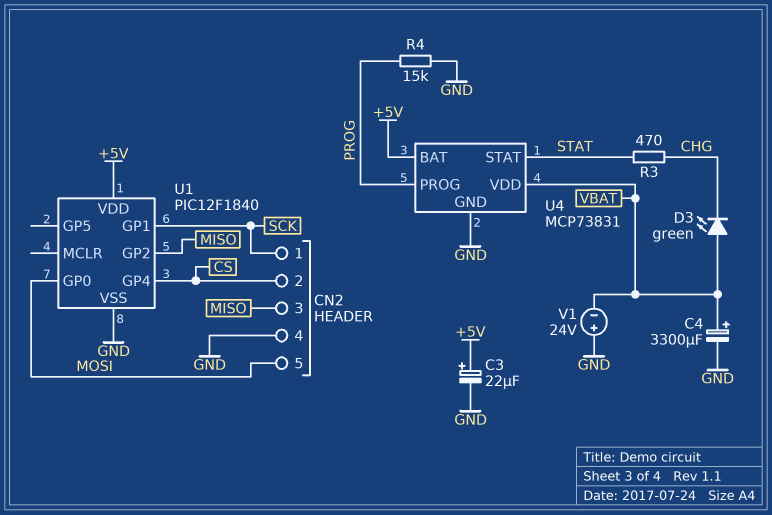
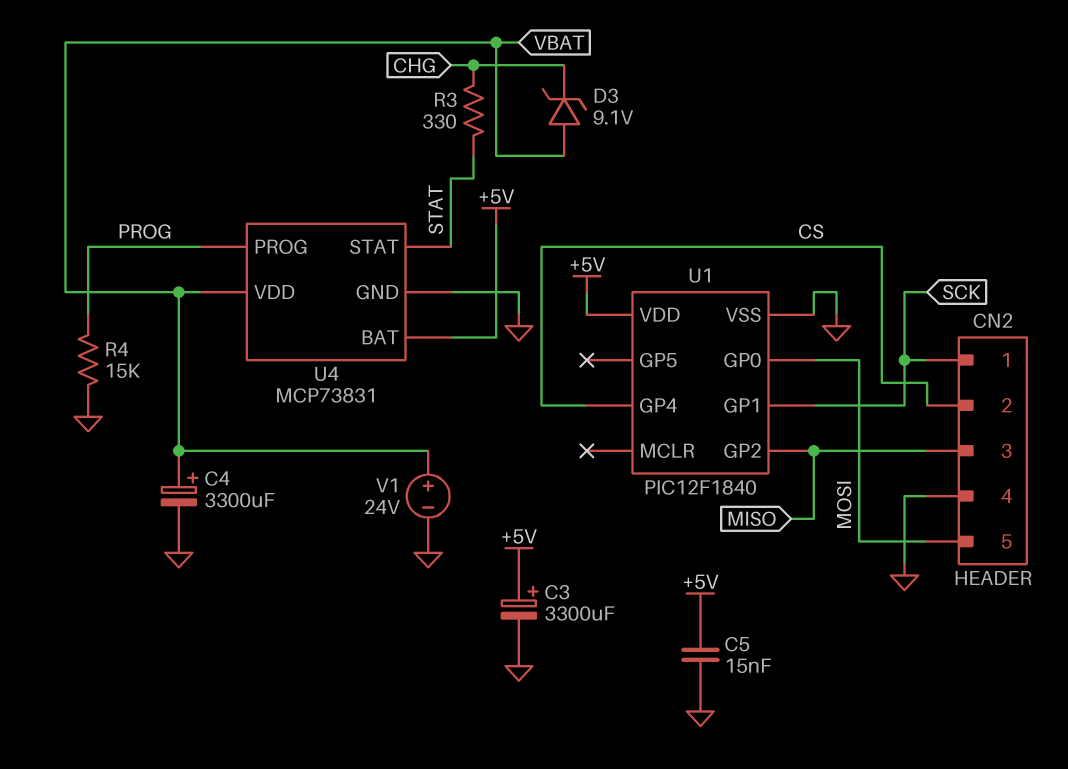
C3: 22uF (plus +5V, minus GND) -> 3300uF (plus +5V, minus GND)
C5: none -> 15nF (+5V, GND)
D3: LED green (A VBAT, K CHG) -> zener 9.1V (A VBAT, K CHG)
R3: 470 (CHG, STAT) -> 330 (CHG, STAT)
V1: 24V (plus GND, minus VBAT) -> 24V (plus VBAT, minus GND)

